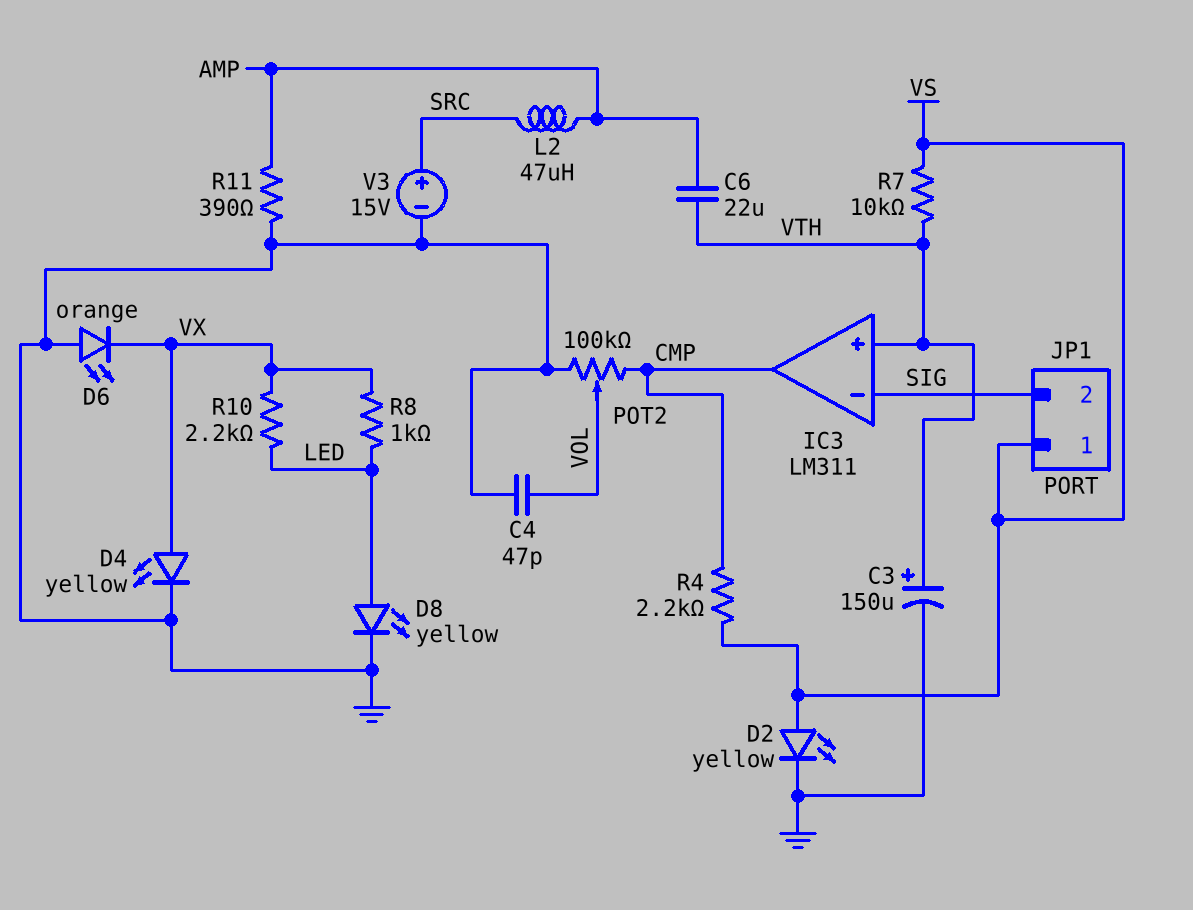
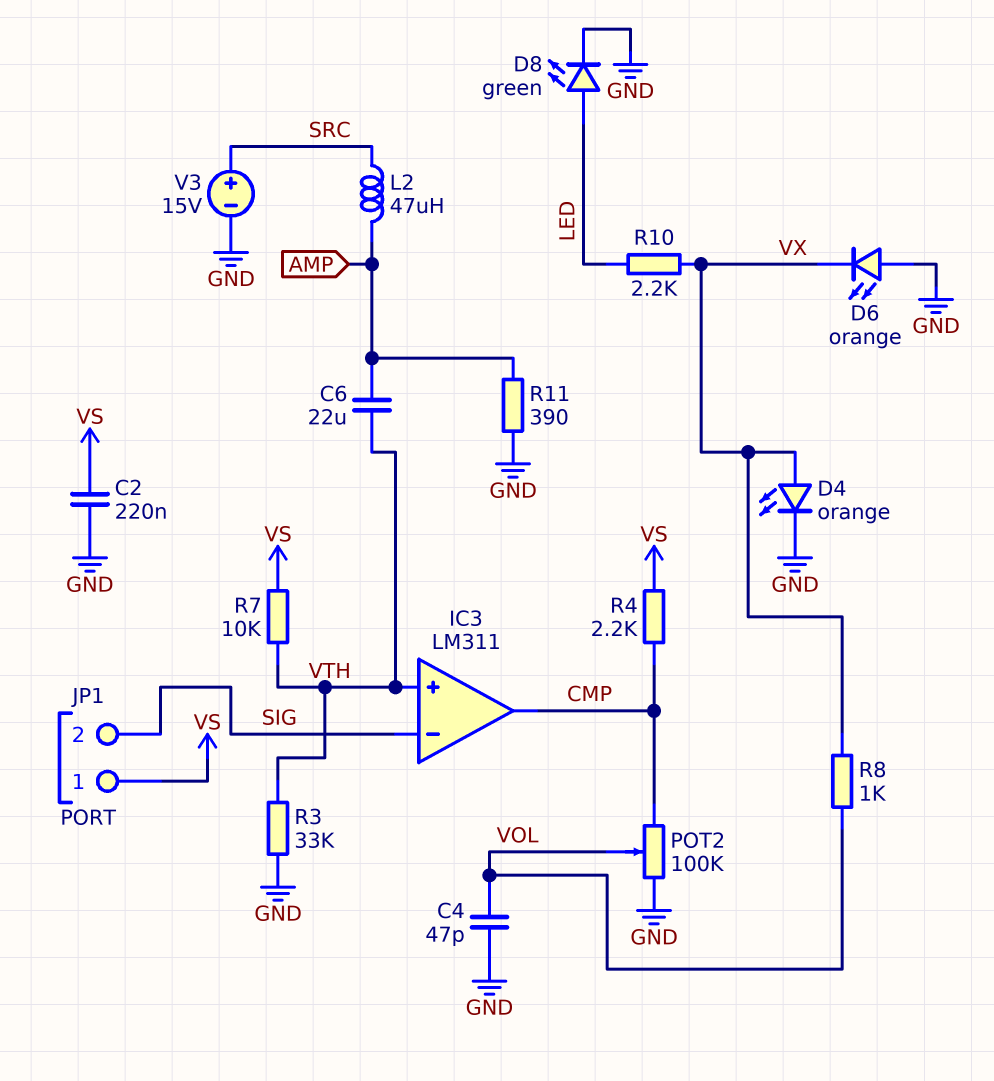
C2: none -> 220nF (GND, VS)
C3: 150uF (plus VTH, minus GND) -> none
D2: LED yellow (A VS, K GND) -> none
D4: LED yellow (A VX, K GND) -> LED orange (A VX, K GND)
D8: LED yellow (A LED, K GND) -> LED green (A LED, K GND)
R3: none -> 33k (GND, VTH)
R8: 1k (LED, VX) -> 1k (VOL, VX)

